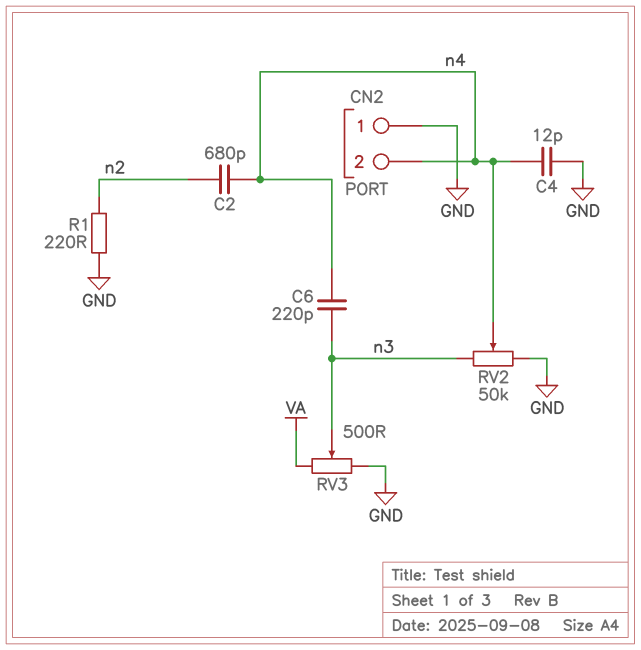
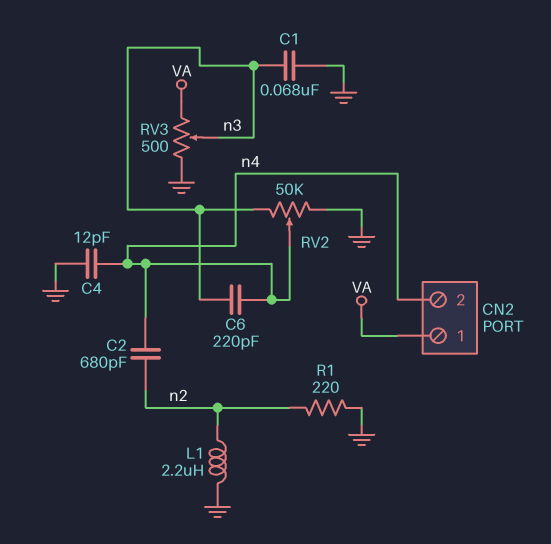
C1: none -> 68nF (GND, n3)
CN2 pin 1: GND -> VA
L1: none -> 2.2uH (GND, n2)

